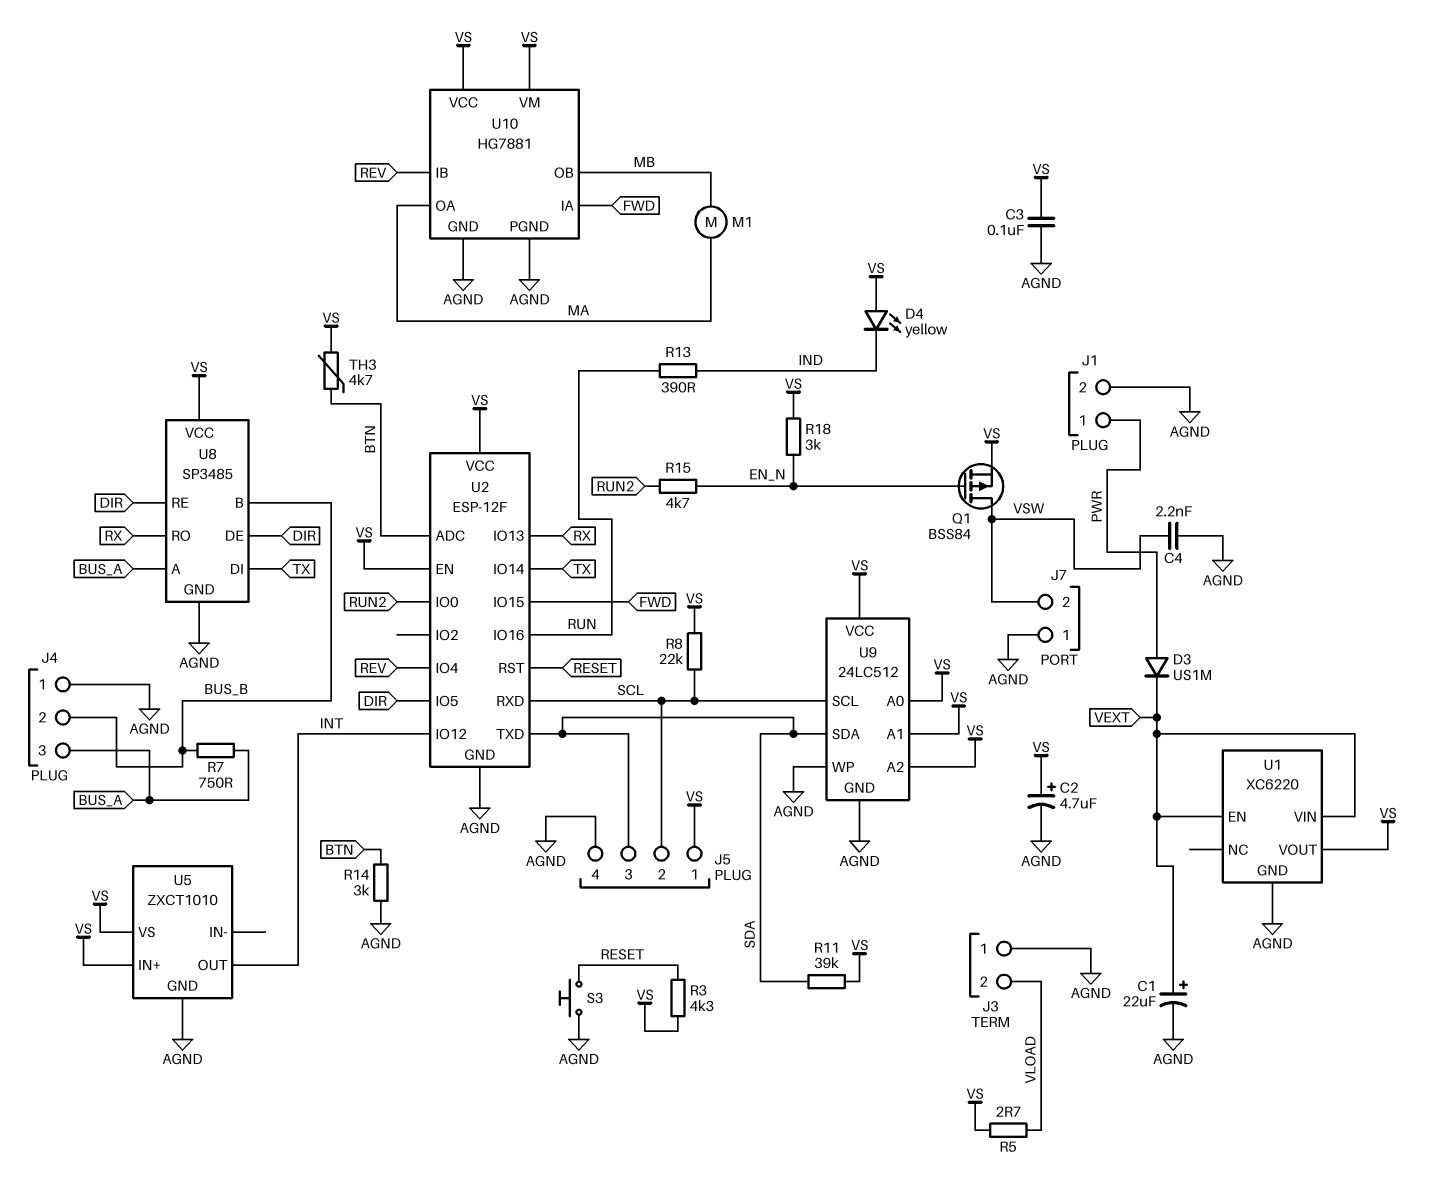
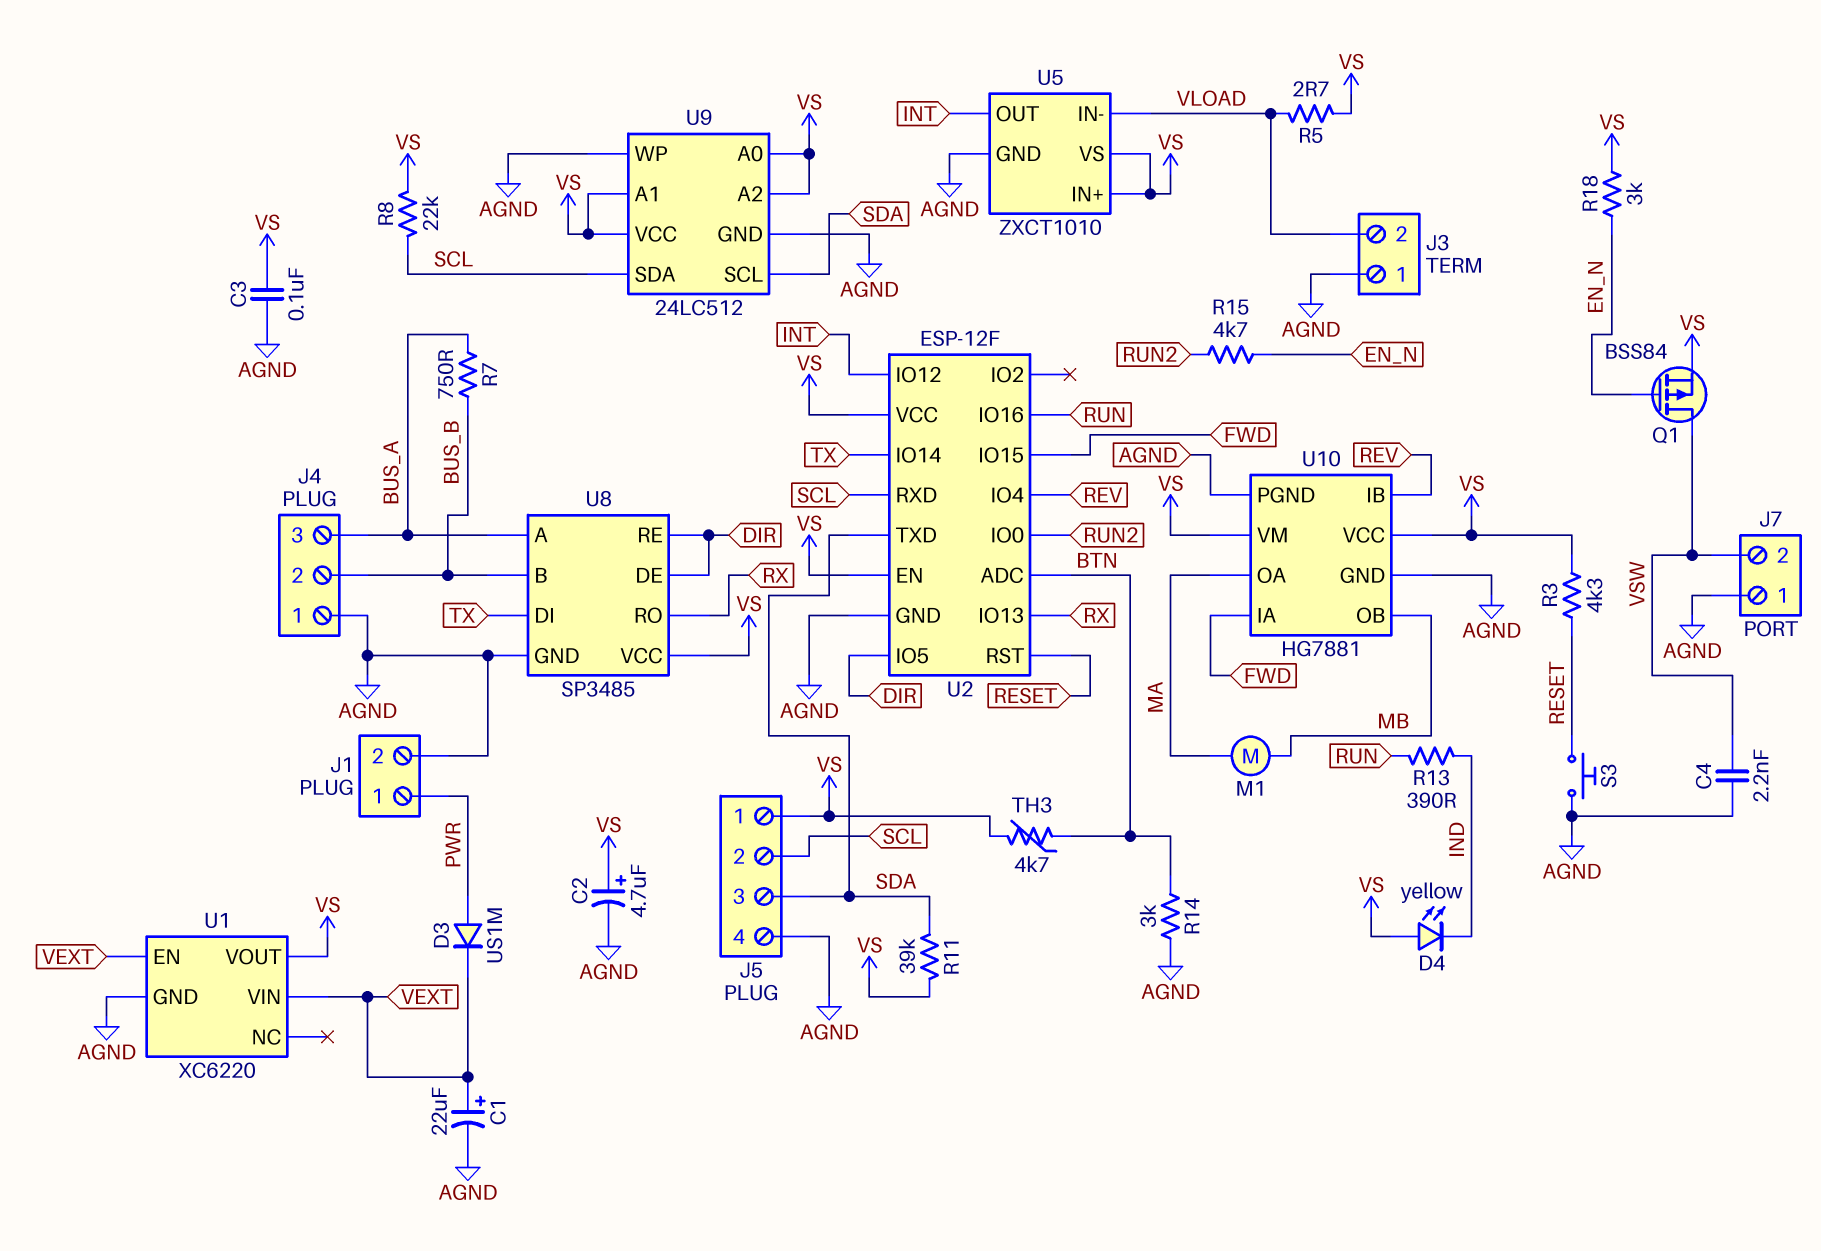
U5 pin IN-: none -> VLOAD
U9 pin SCL: SCL -> SDA
U9 pin SDA: SDA -> SCL

